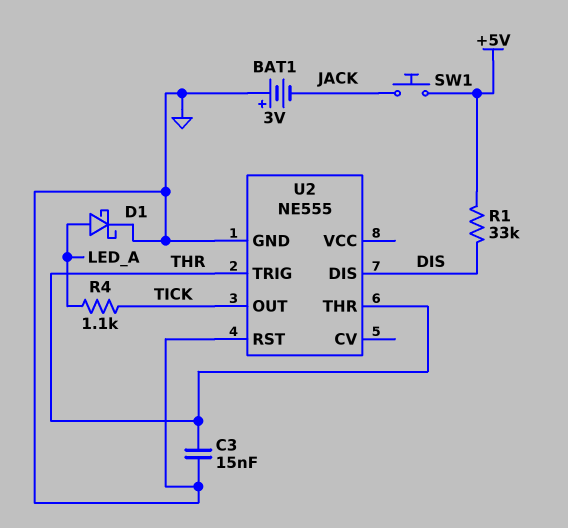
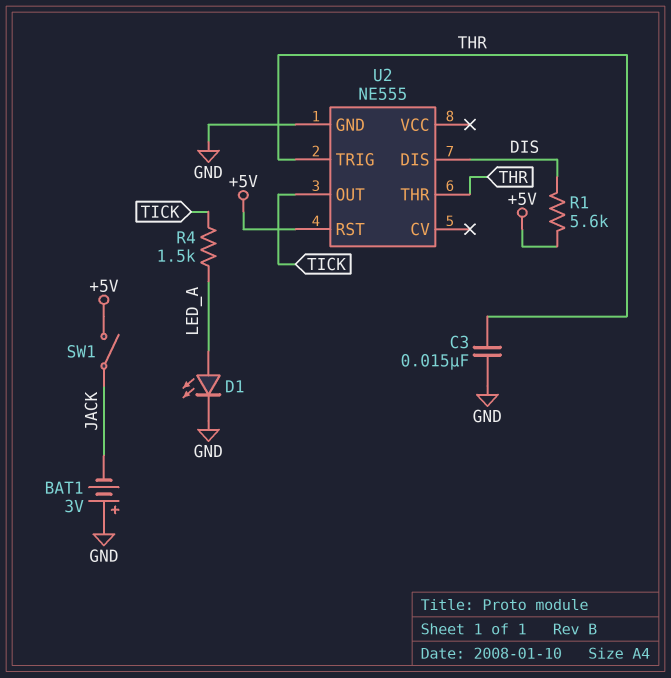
D1: schottky (A LED_A, K GND) -> LED (A LED_A, K GND)
R1: 33k (+5V, DIS) -> 5.6k (+5V, DIS)
R4: 1.1k (LED_A, TICK) -> 1.5k (LED_A, TICK)
SW1: button (+5V, JACK) -> switch (+5V, JACK)
U2 pin RST: GND -> +5V

